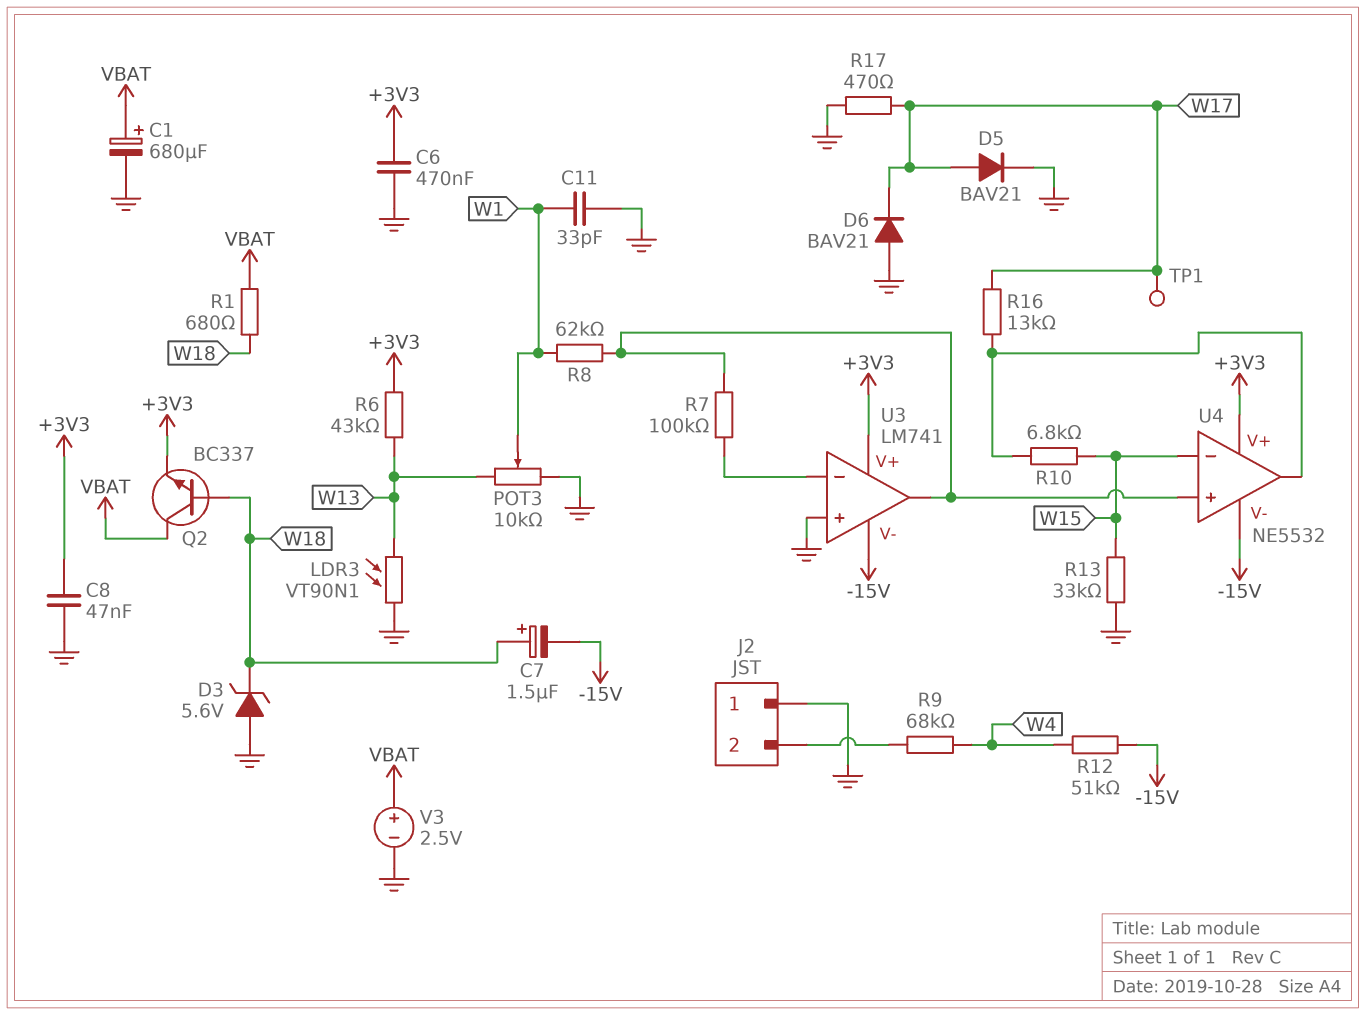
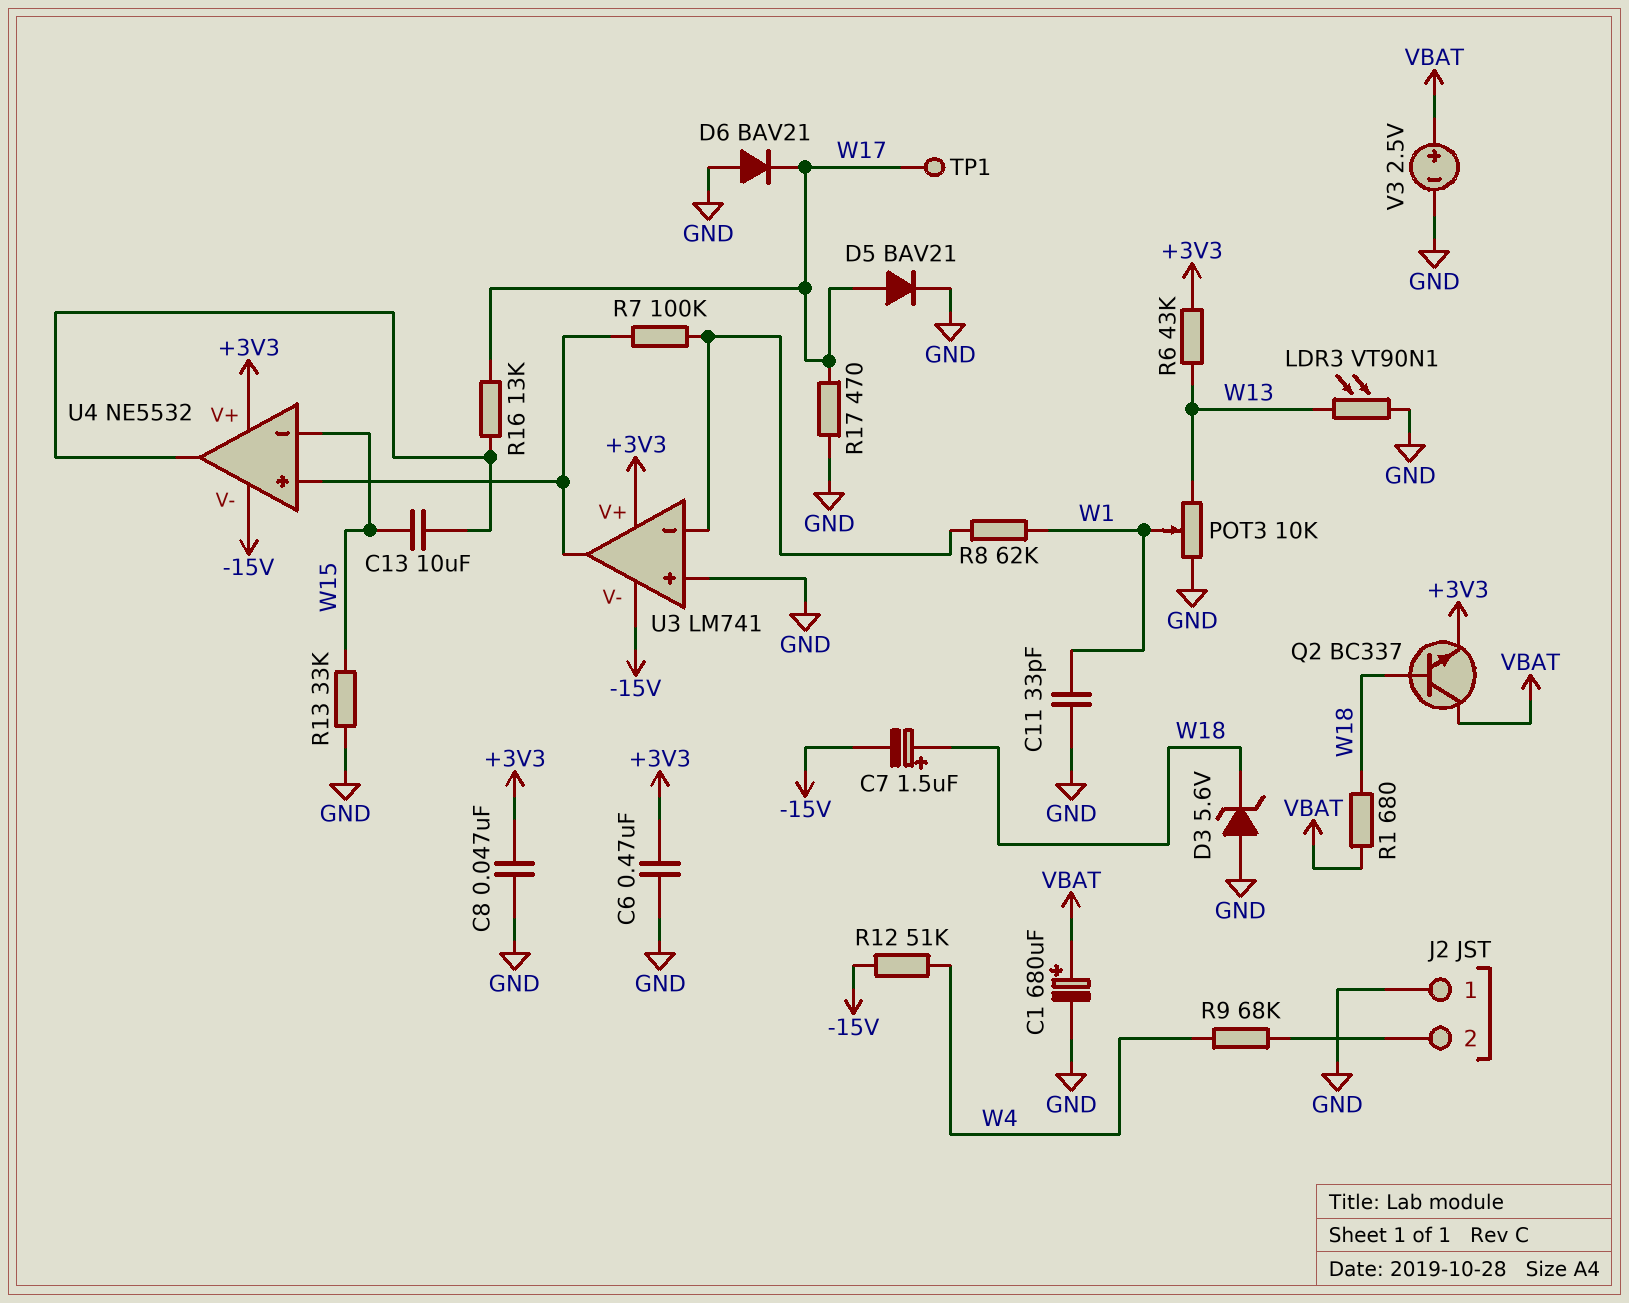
C13: none -> 10uF (U4/out, W15)
R8: 62k (U3/out, W1) -> 62k (U3/in-, W1)
R10: 6.8k (U4/out, W15) -> none

